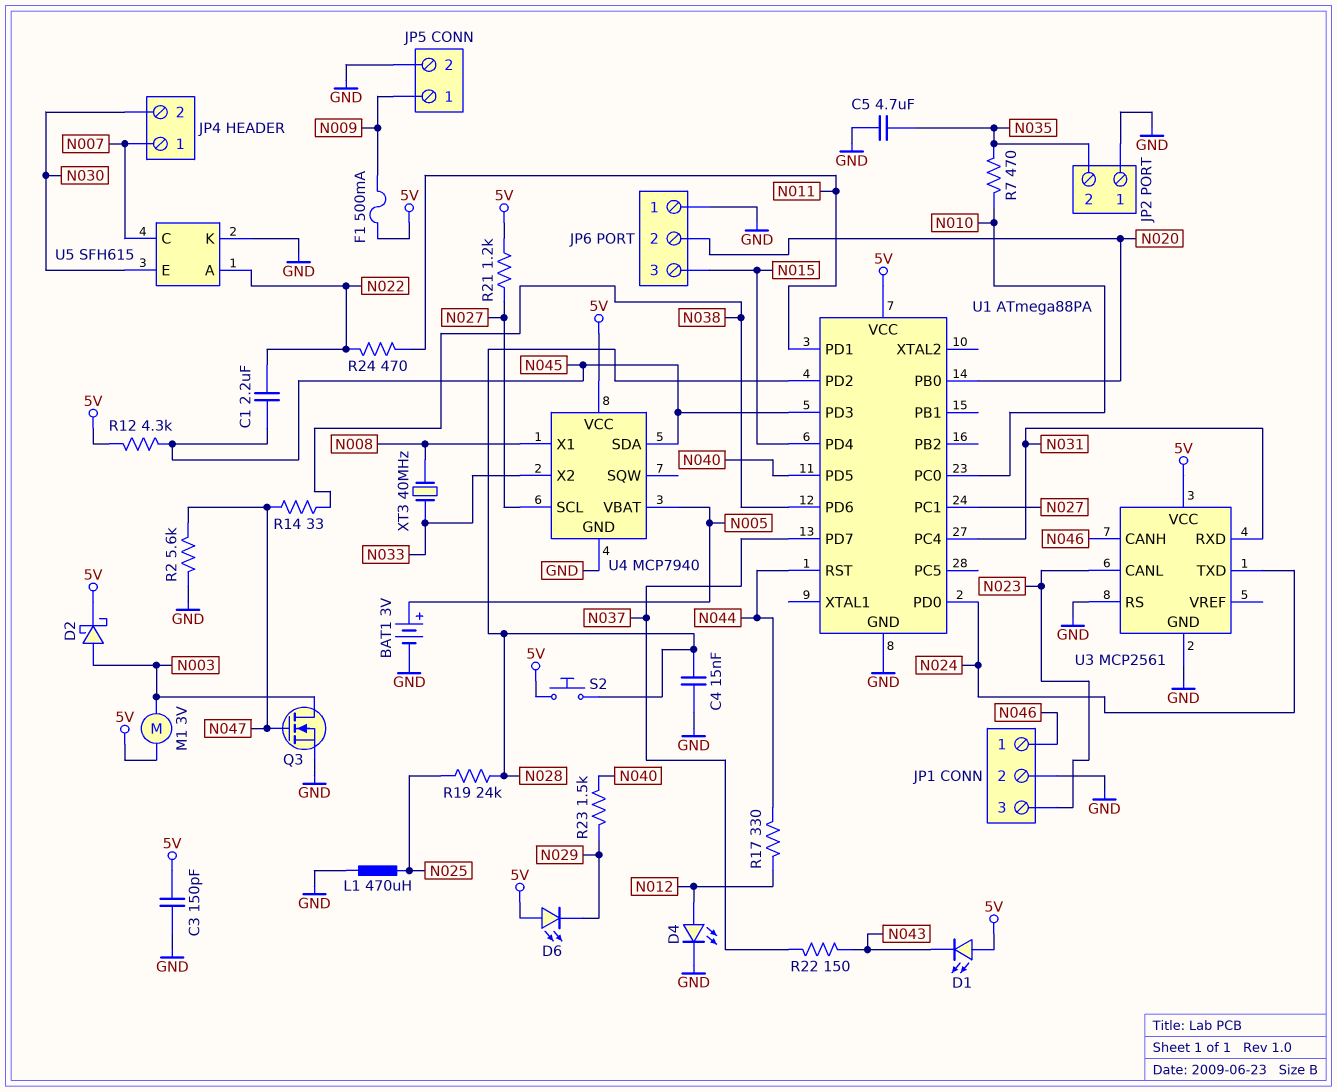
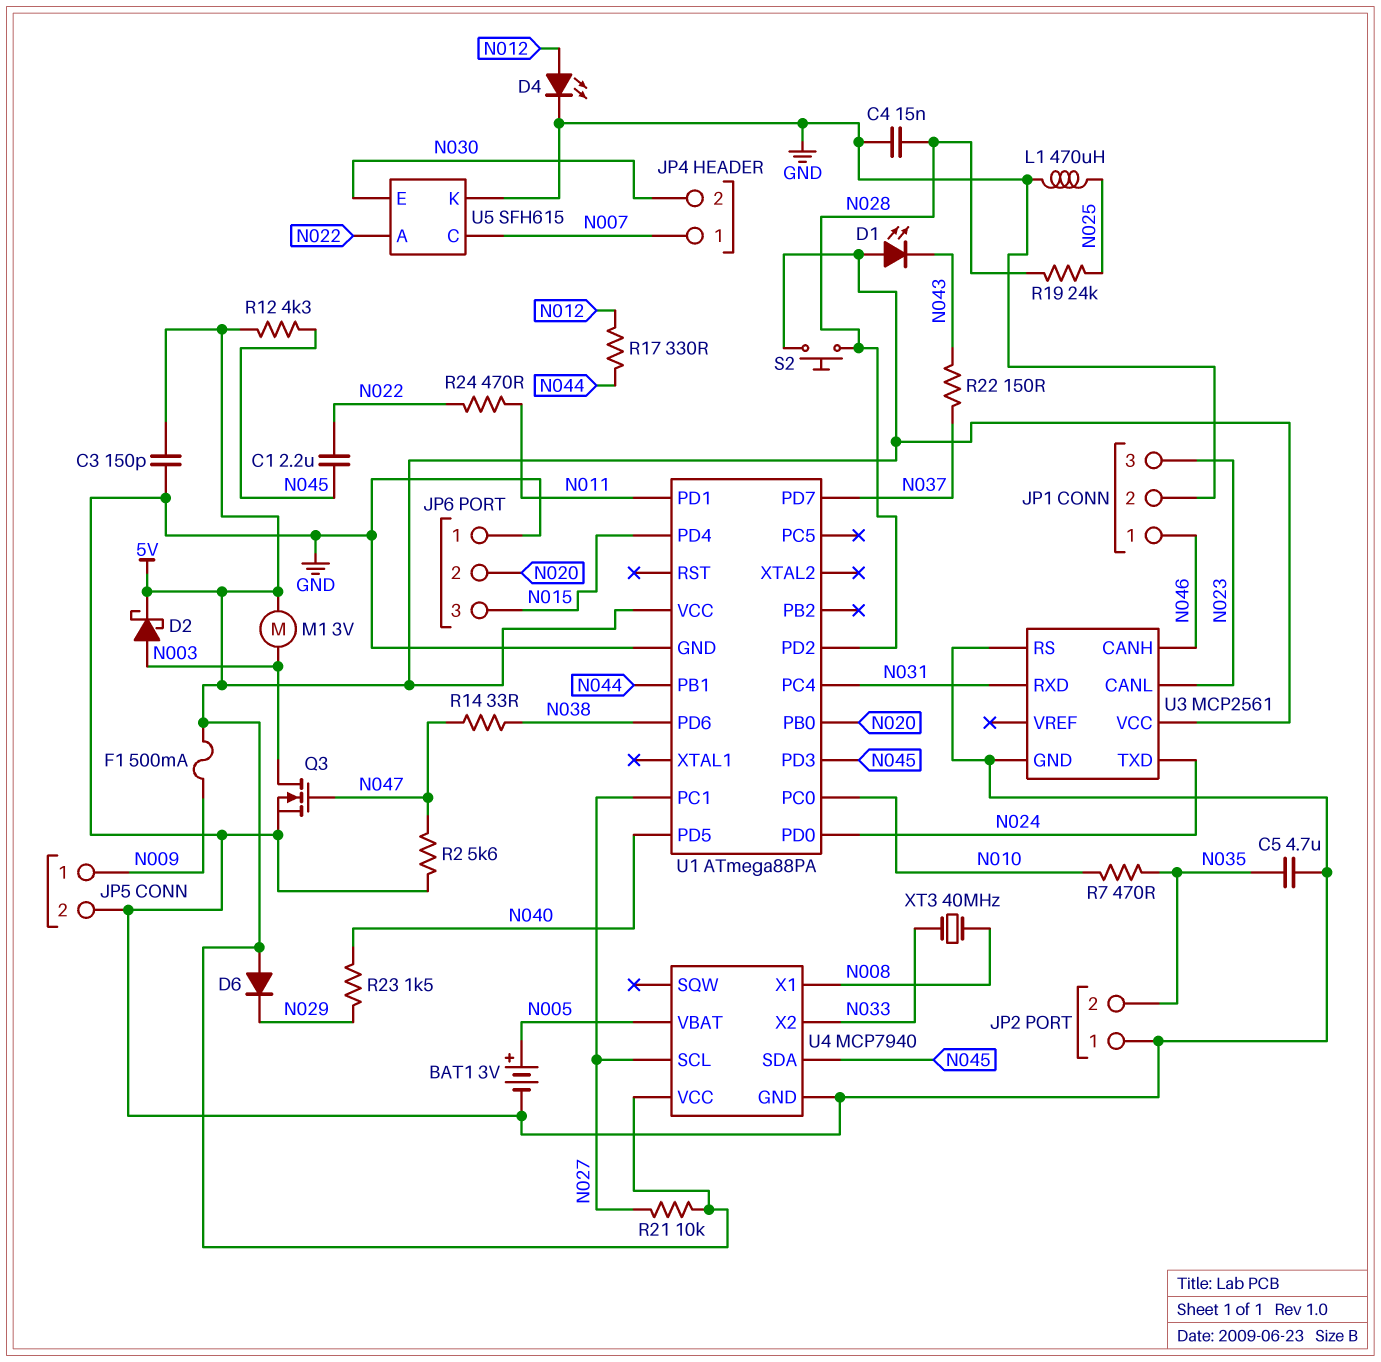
D6: LED (A 5V, K N029) -> diode (A 5V, K N029)
R21: 1.2k (5V, N027) -> 10k (5V, N027)
U1 pin PB1: none -> N044
U1 pin RST: N044 -> none

